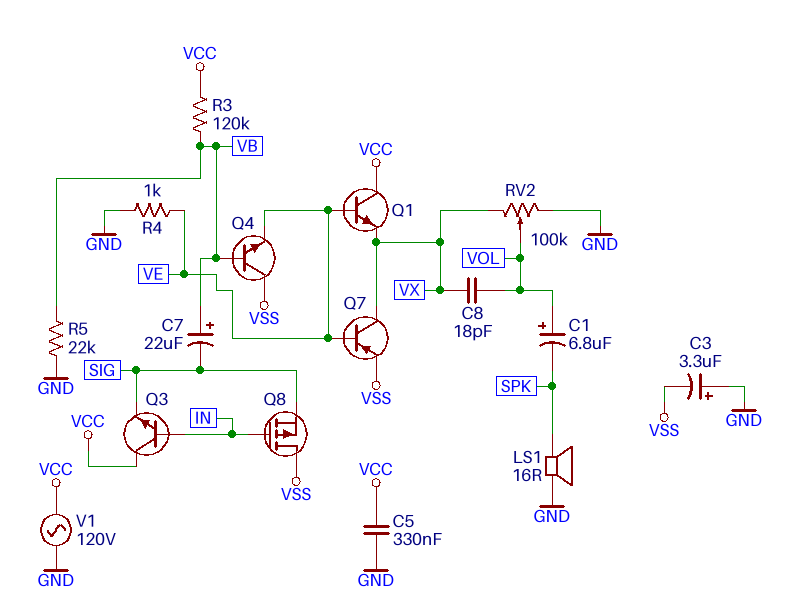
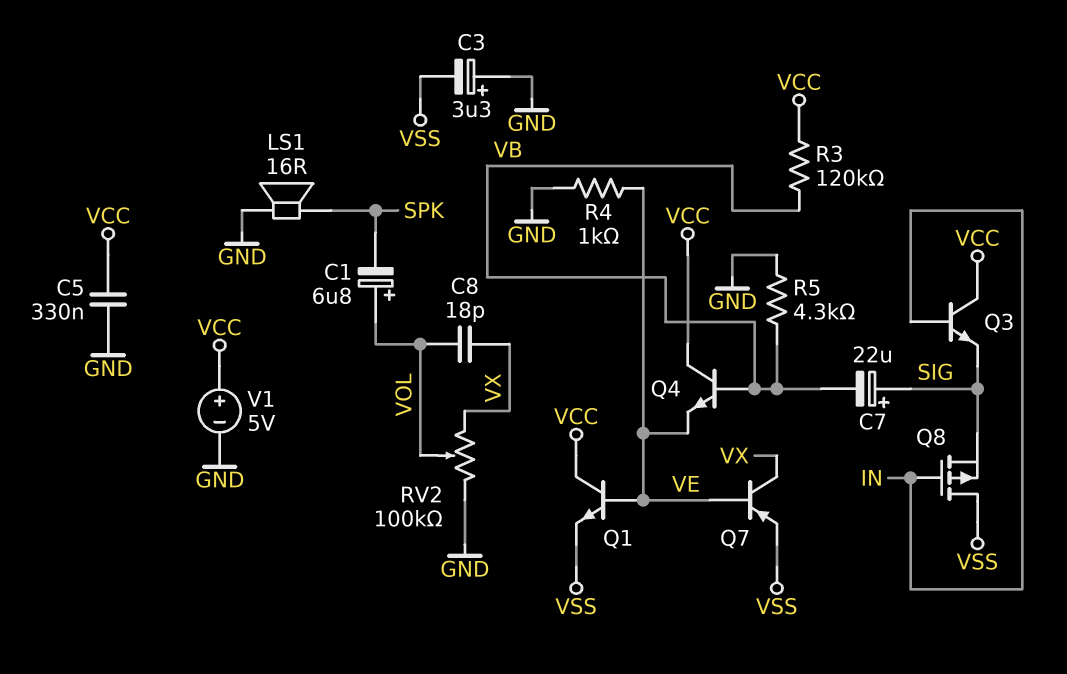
C7: 22uF (plus VB, minus SIG) -> 22uF (plus SIG, minus VB)
Q1: NPN (B VE, C VCC, E VX) -> NPN (B VE, C VCC, E VSS)
Q4: NPN (B VB, C VSS, E VE) -> NPN (B VB, C VCC, E VE)
R5: 22k (GND, VB) -> 4.3k (GND, VB)
V1: AC 120V (GND, VCC) -> 5V (plus VCC, minus GND)

